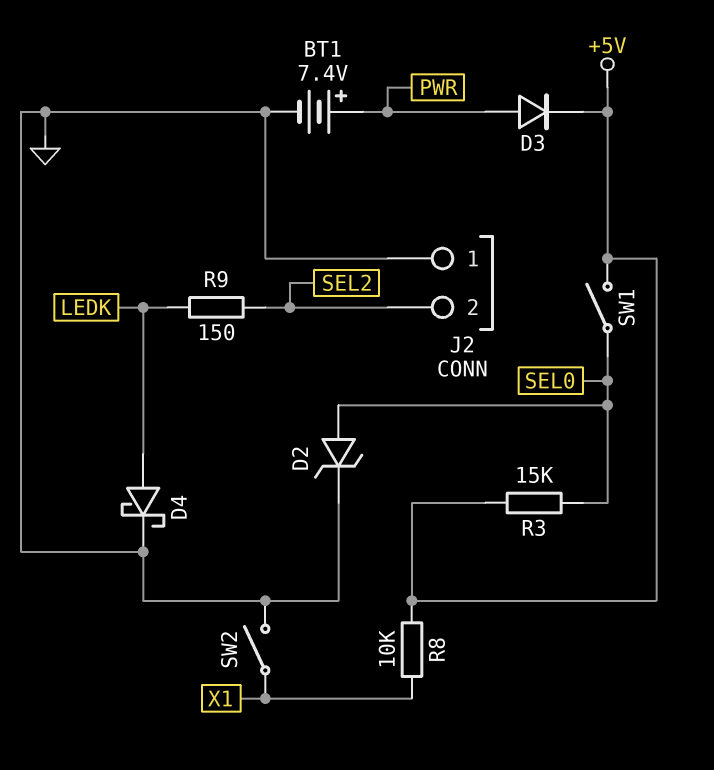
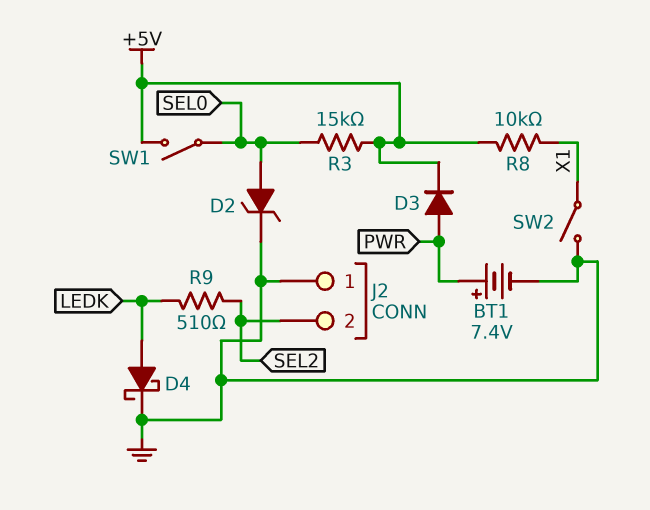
R9: 150 (LEDK, SEL2) -> 510 (LEDK, SEL2)

